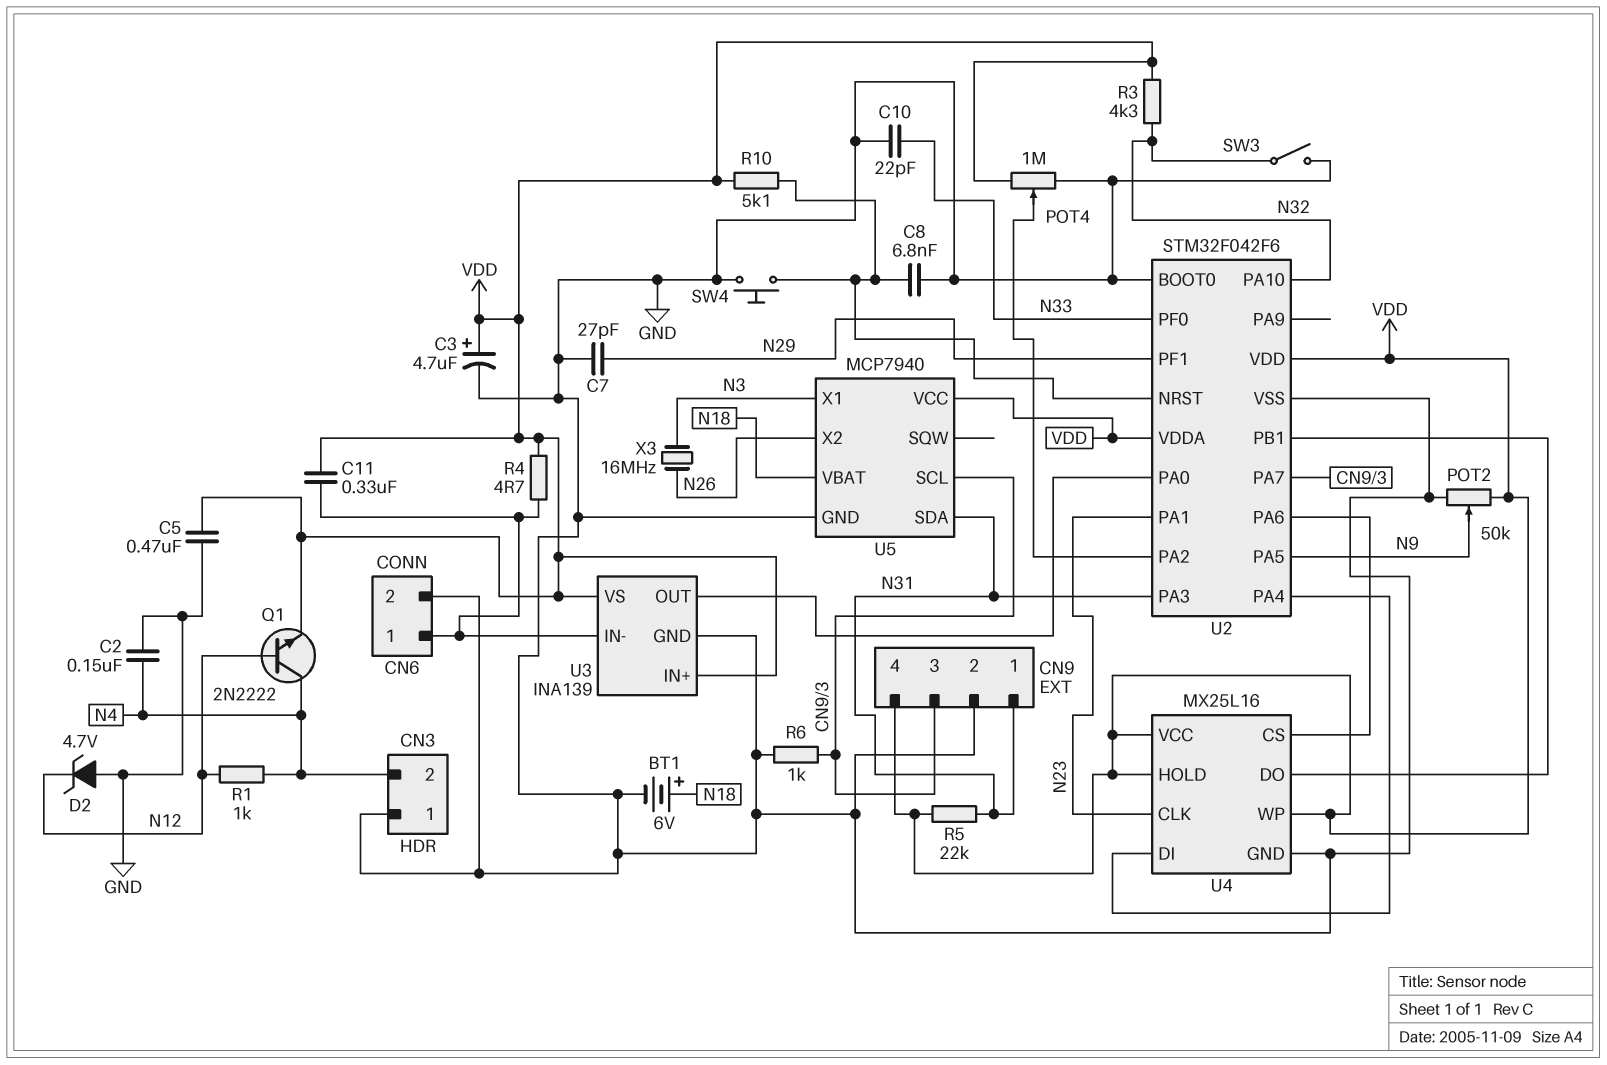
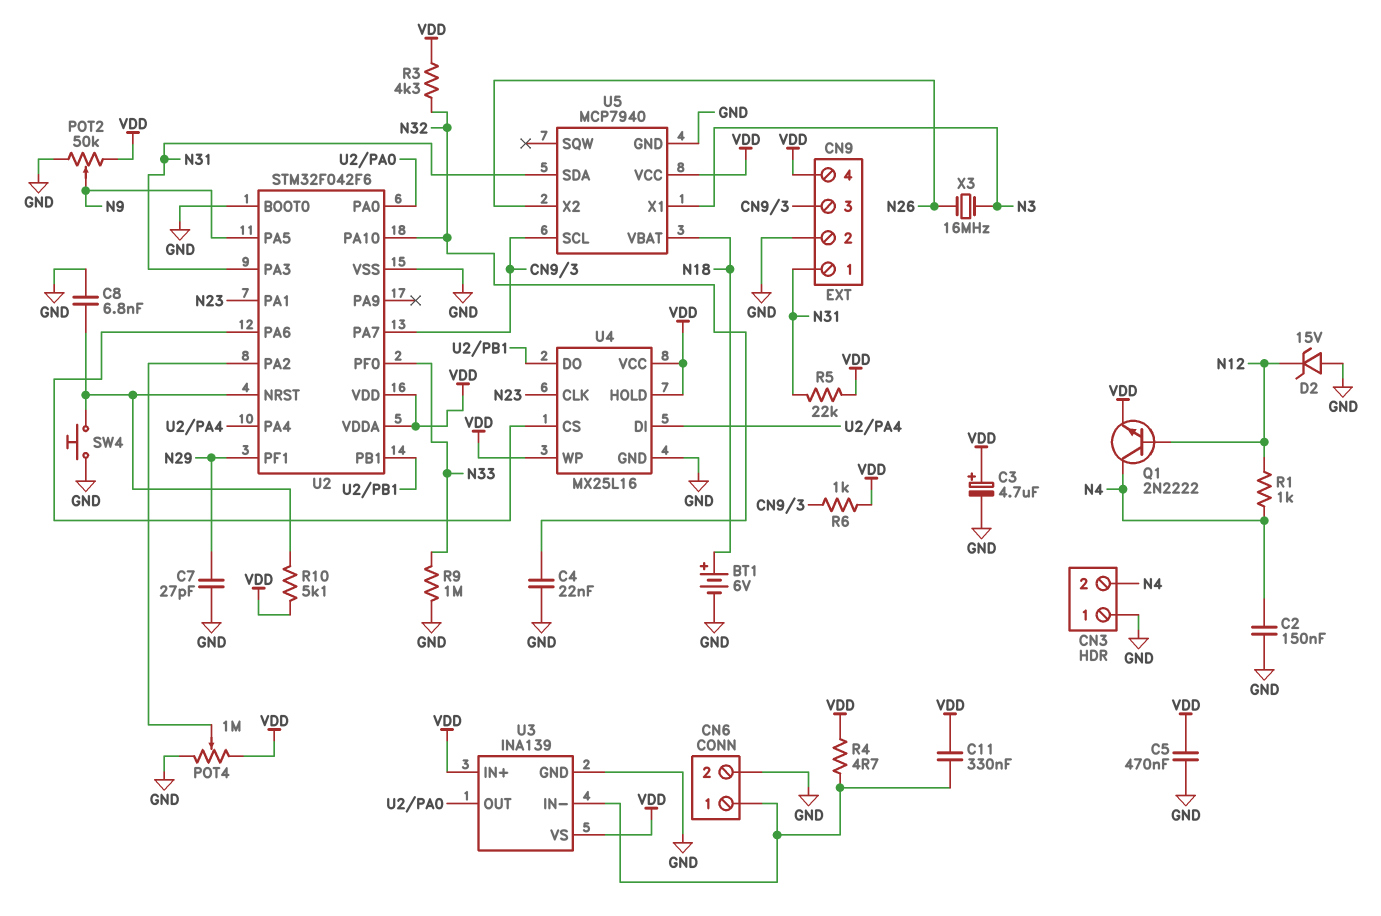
C4: none -> 22nF (GND, N32)
C10: 22pF (GND, N33) -> none
D2: zener 4.7V (A GND, K N12) -> zener 15V (A GND, K N12)
R6: 1k (CN9/3, GND) -> 1k (CN9/3, VDD)
R9: none -> 1M (GND, N33)
SW3: switch (GND, N32) -> none

